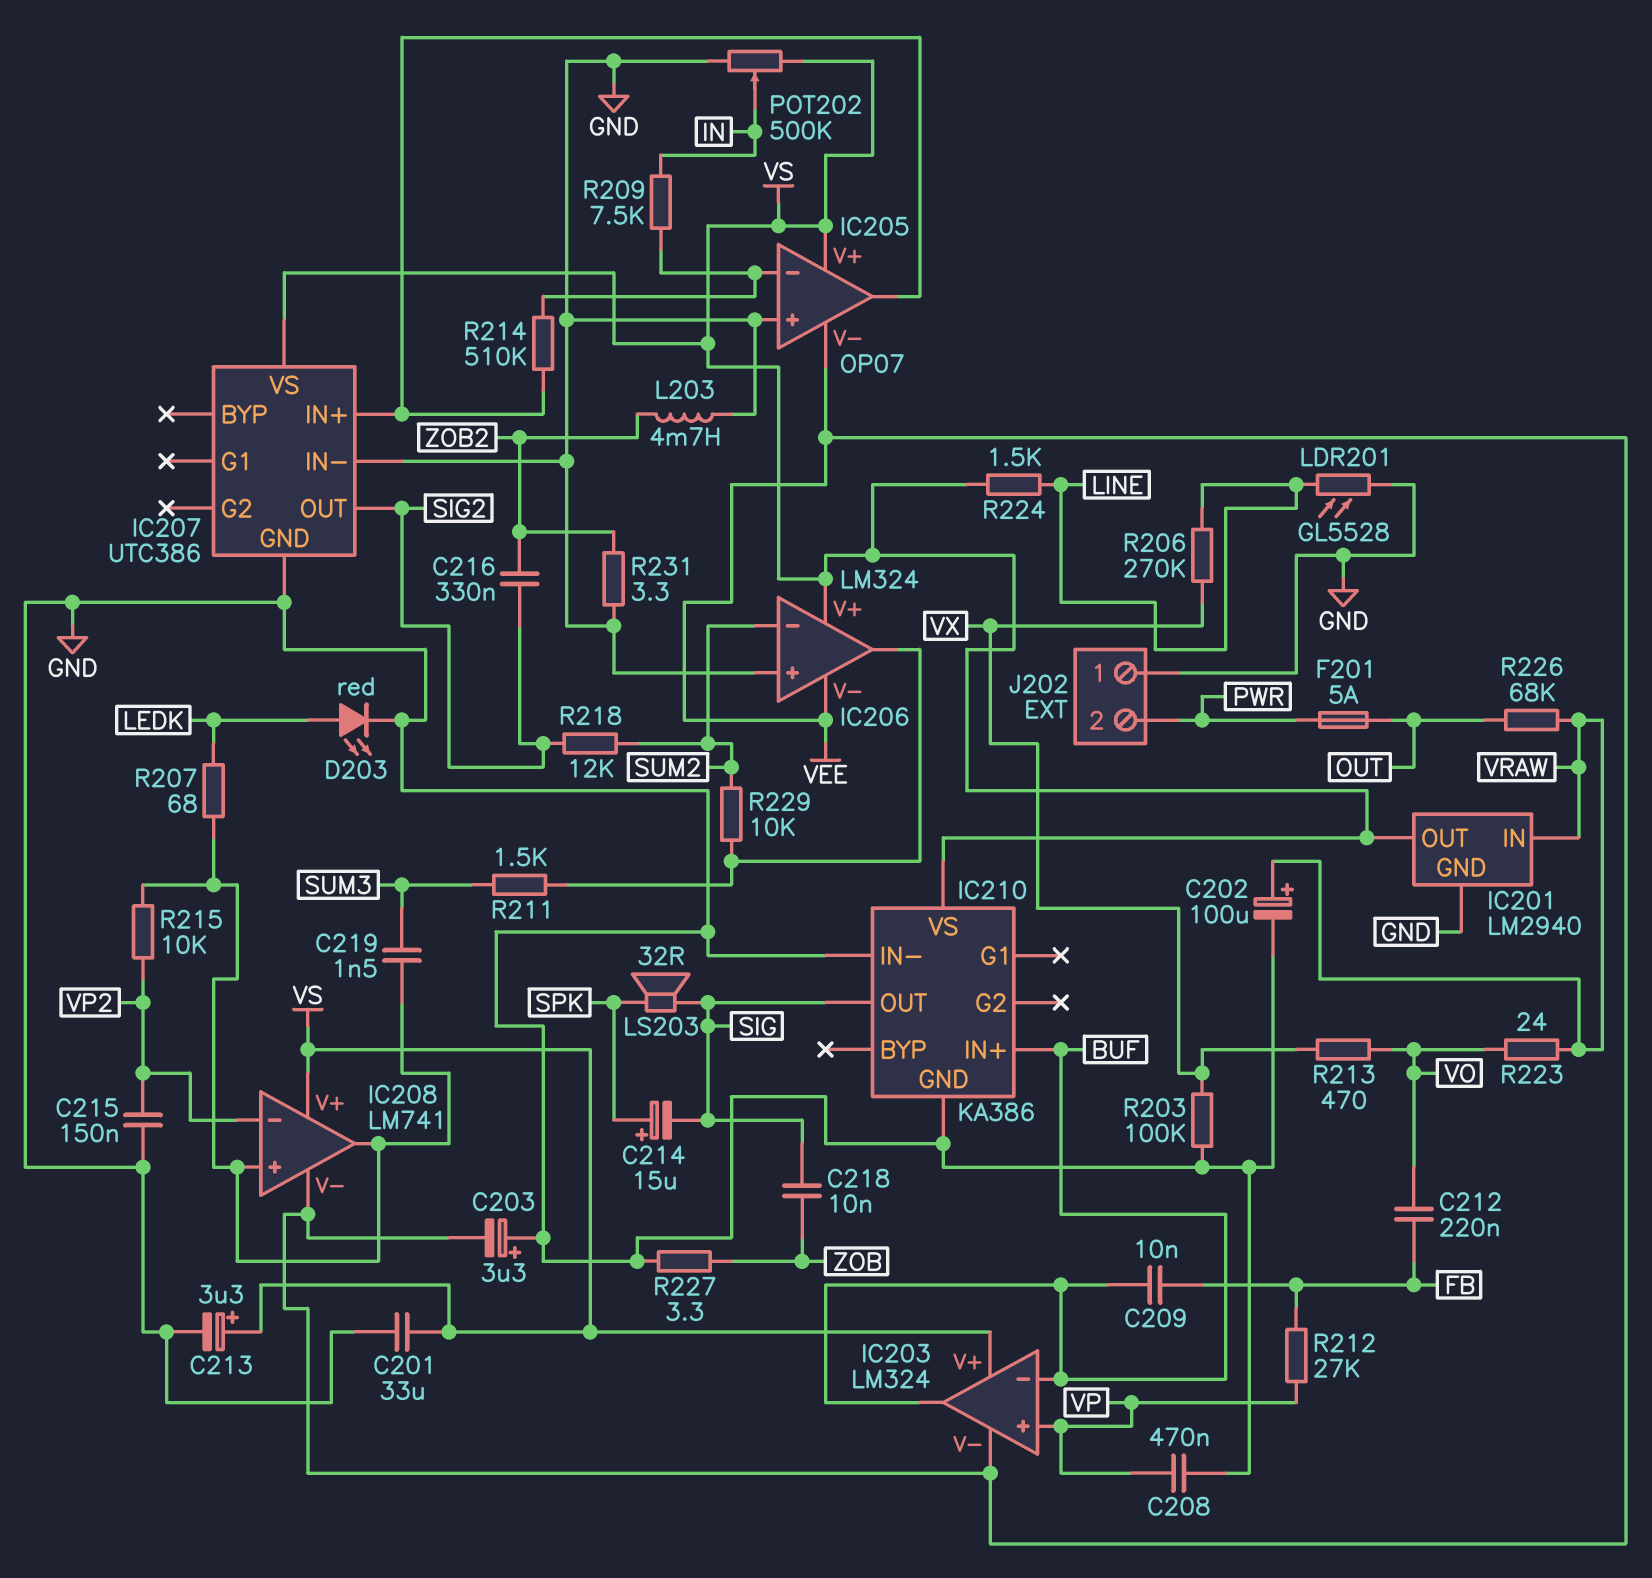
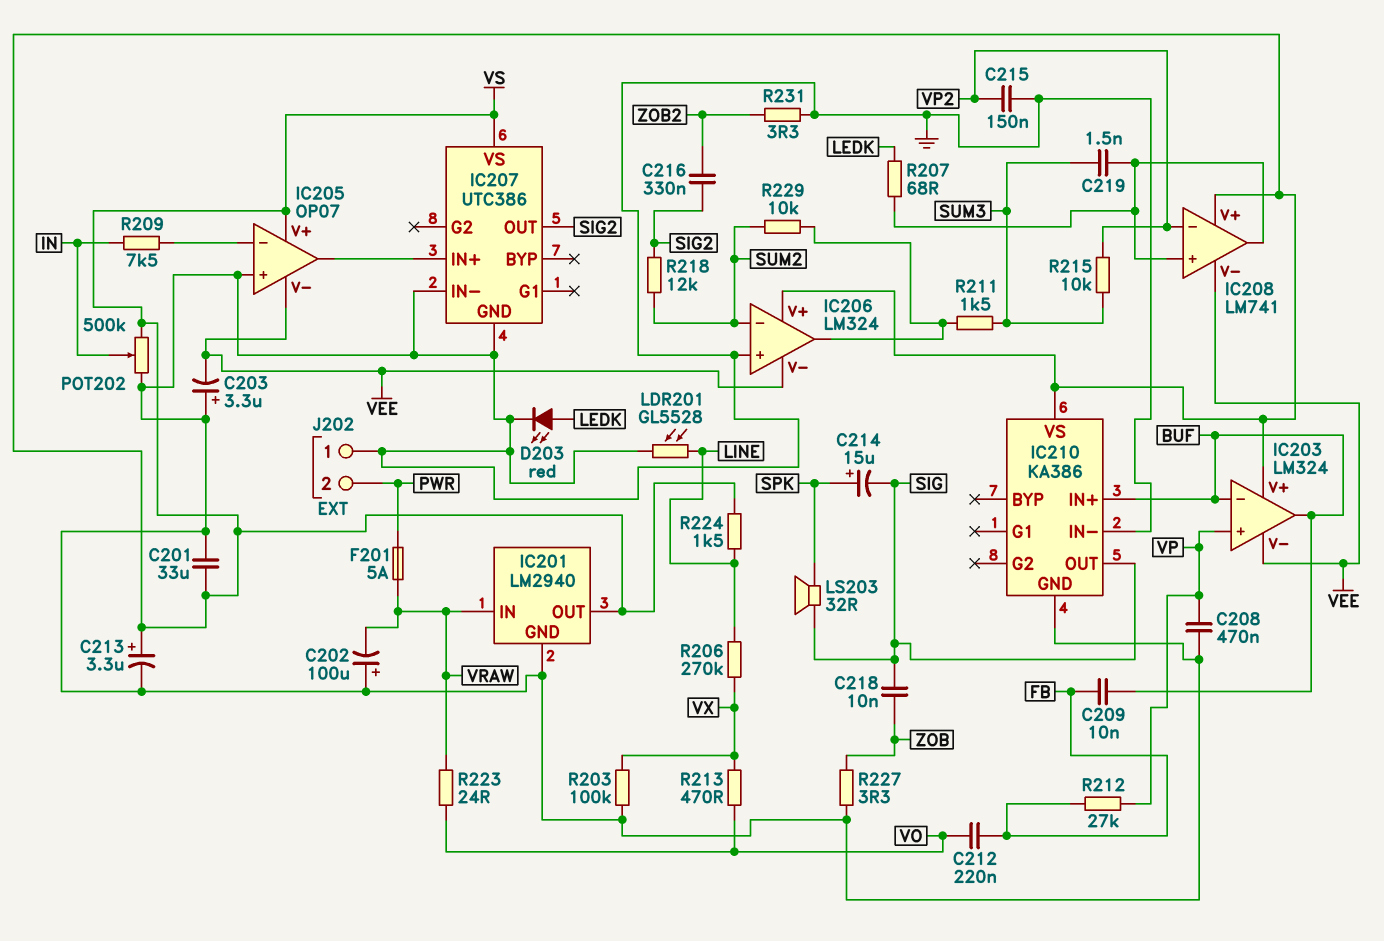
C202: 100uF (plus VRAW, minus GND) -> 100uF (plus GND, minus VRAW)
F201: 5A (OUT, PWR) -> 5A (PWR, VRAW)
L203: 4.7mH (GND, ZOB2) -> none
R214: 510k (IC205/in-, IC205/out) -> none
R215: 10k (IC208/in+, VP2) -> 10k (SUM3, VP2)
R226: 68k (OUT, VRAW) -> none

